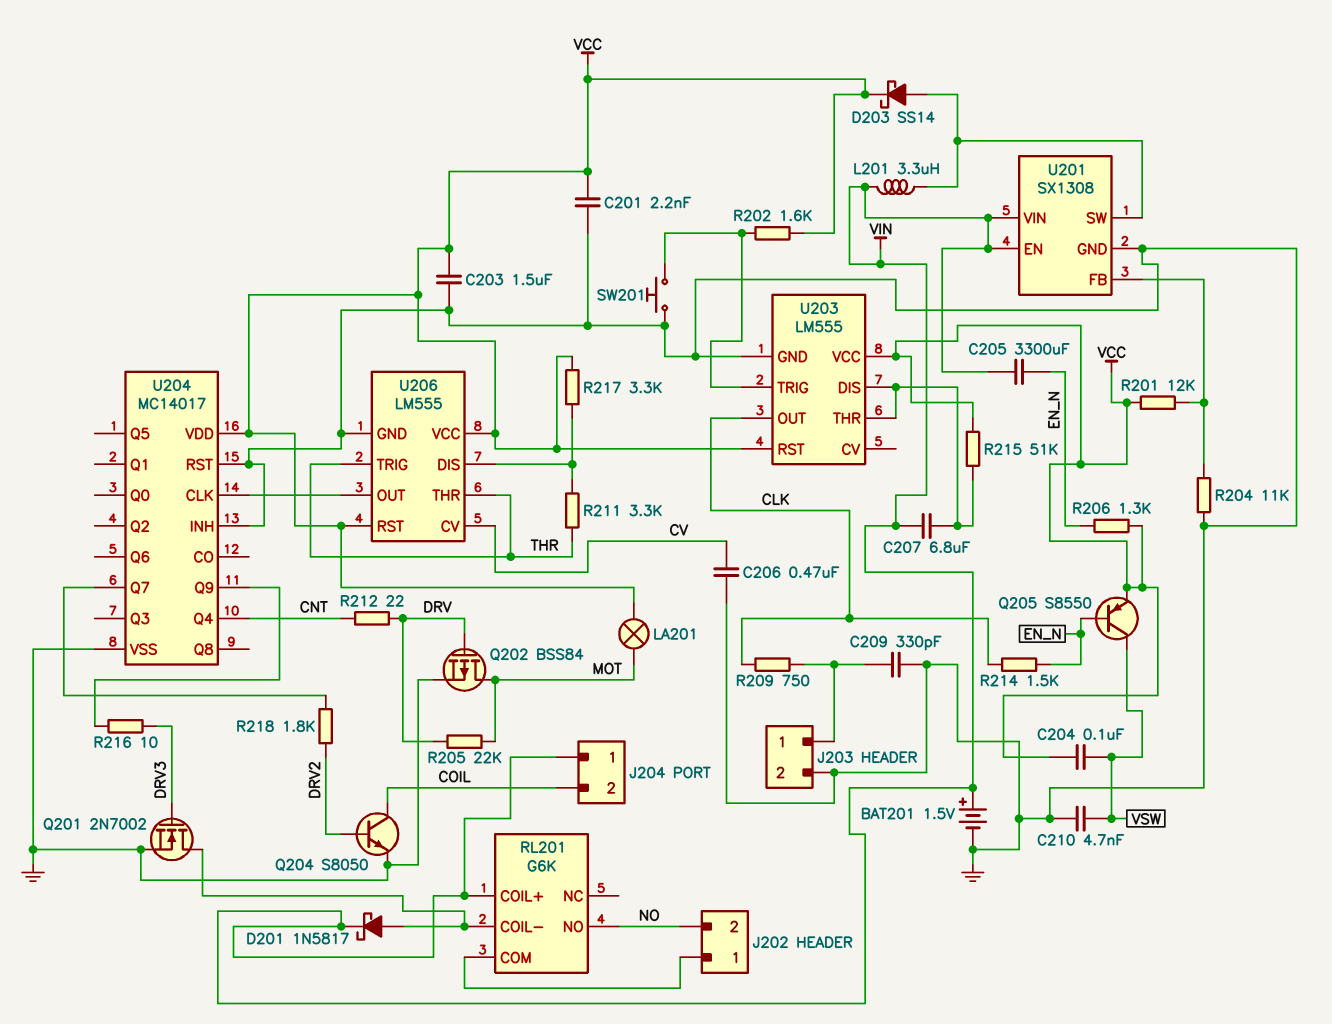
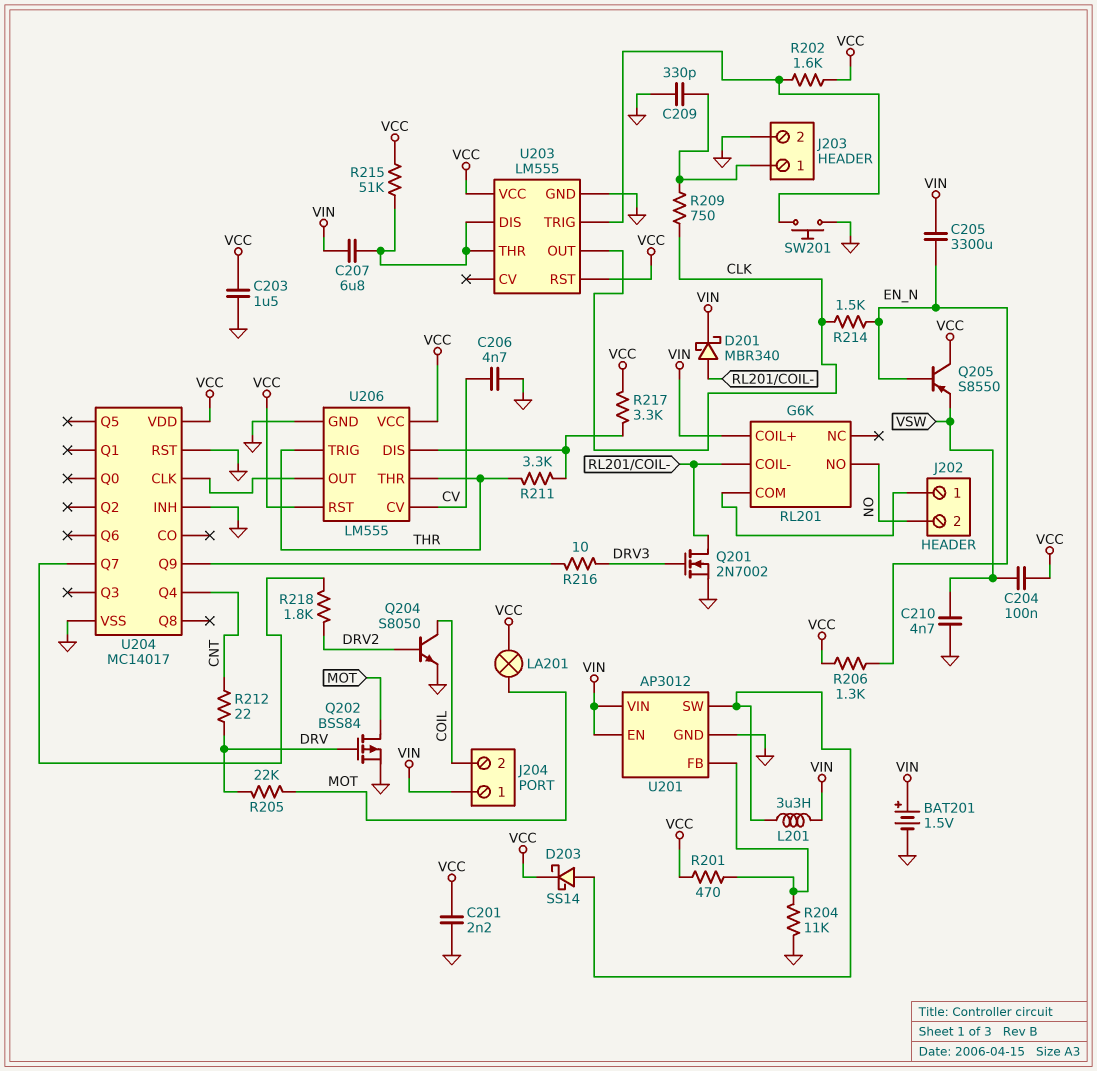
C206: 470nF (CV, GND) -> 4.7nF (CV, GND)
D201: schottky 1N5817 (A RL201/COIL-, K VIN) -> schottky MBR340 (A RL201/COIL-, K VIN)
Q205: PNP S8550 (B EN_N, C VSW, E VCC) -> PNP S8550 (B EN_N, C VCC, E VSW)
R201: 12k (U201/FB, VCC) -> 470 (U201/FB, VCC)
U201: SX1308 -> AP3012

